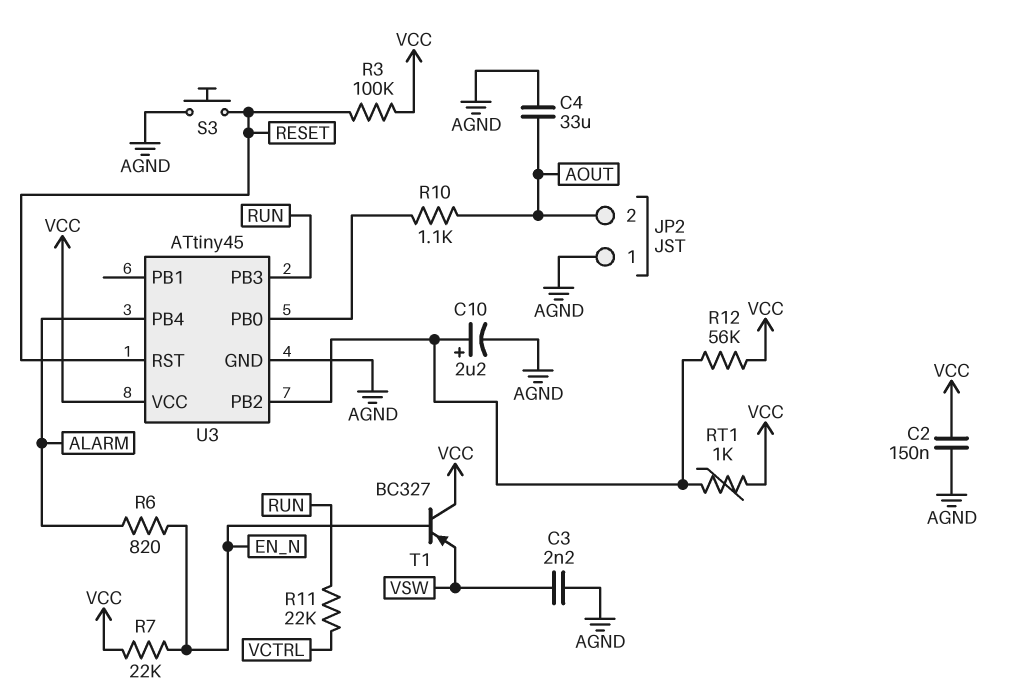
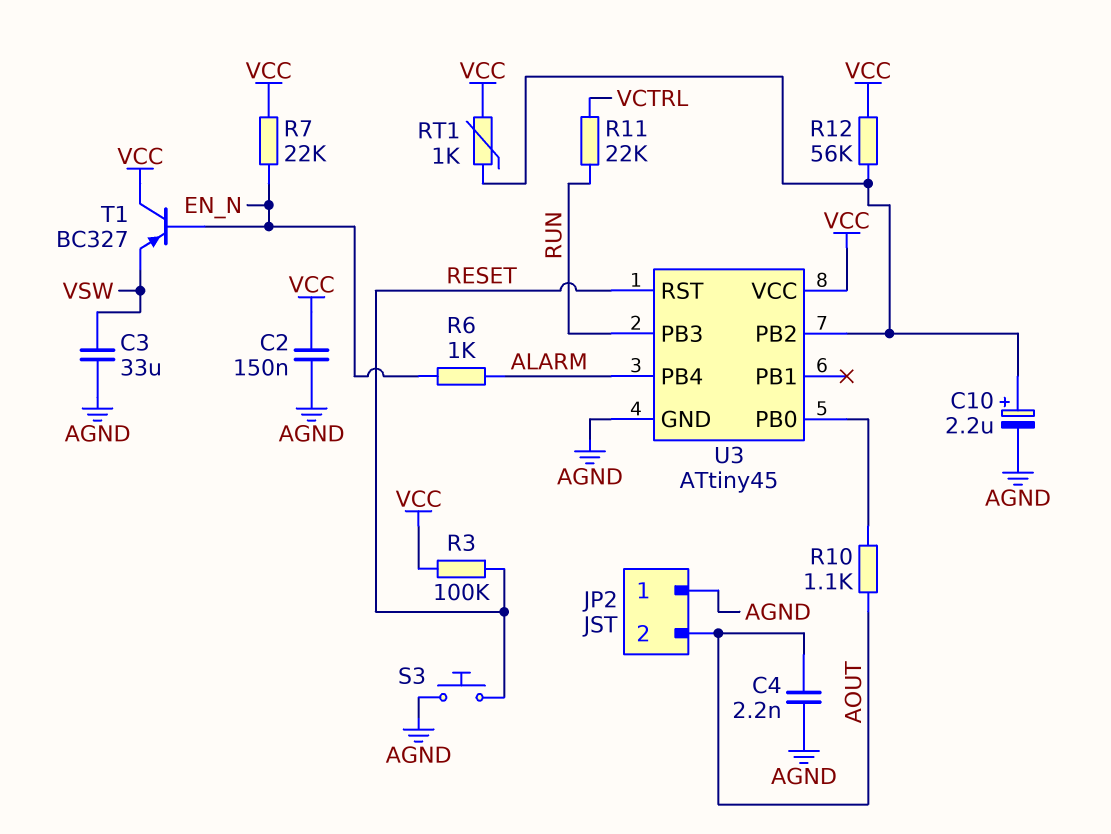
C3: 2.2nF (AGND, VSW) -> 33uF (AGND, VSW)
C4: 33uF (AGND, AOUT) -> 2.2nF (AGND, AOUT)
R6: 820 (ALARM, EN_N) -> 1k (ALARM, EN_N)

